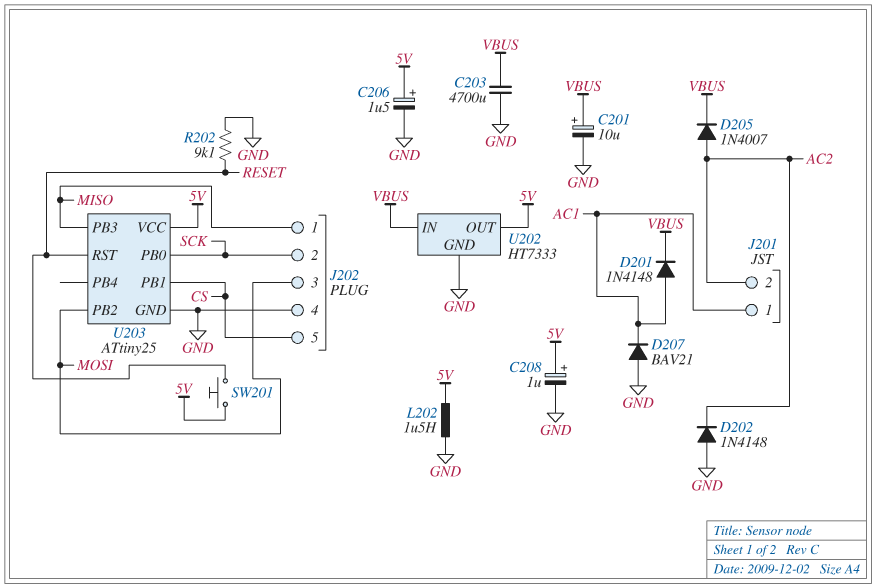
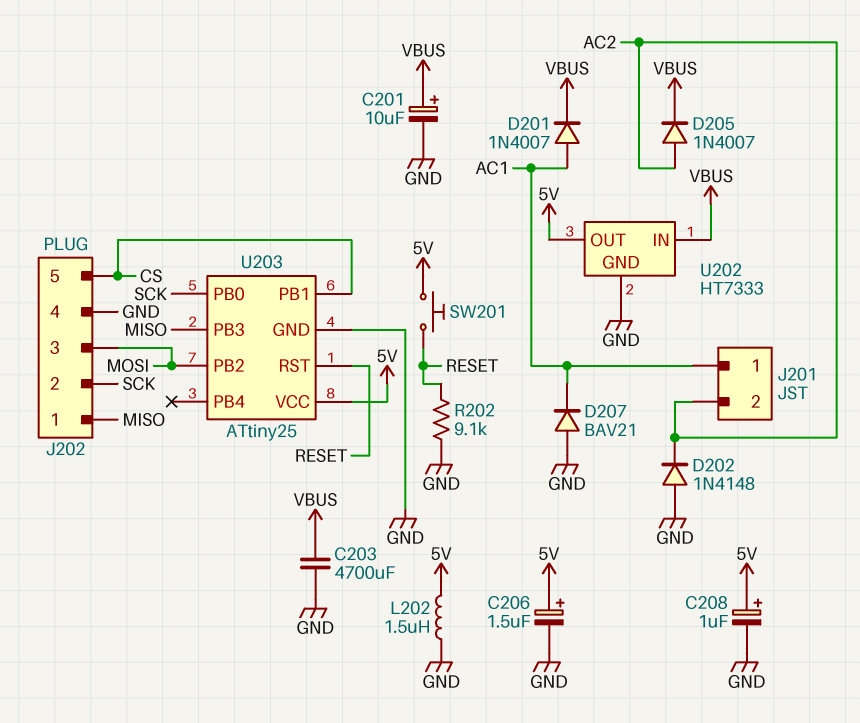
D201: diode 1N4148 (A AC1, K VBUS) -> diode 1N4007 (A AC1, K VBUS)

